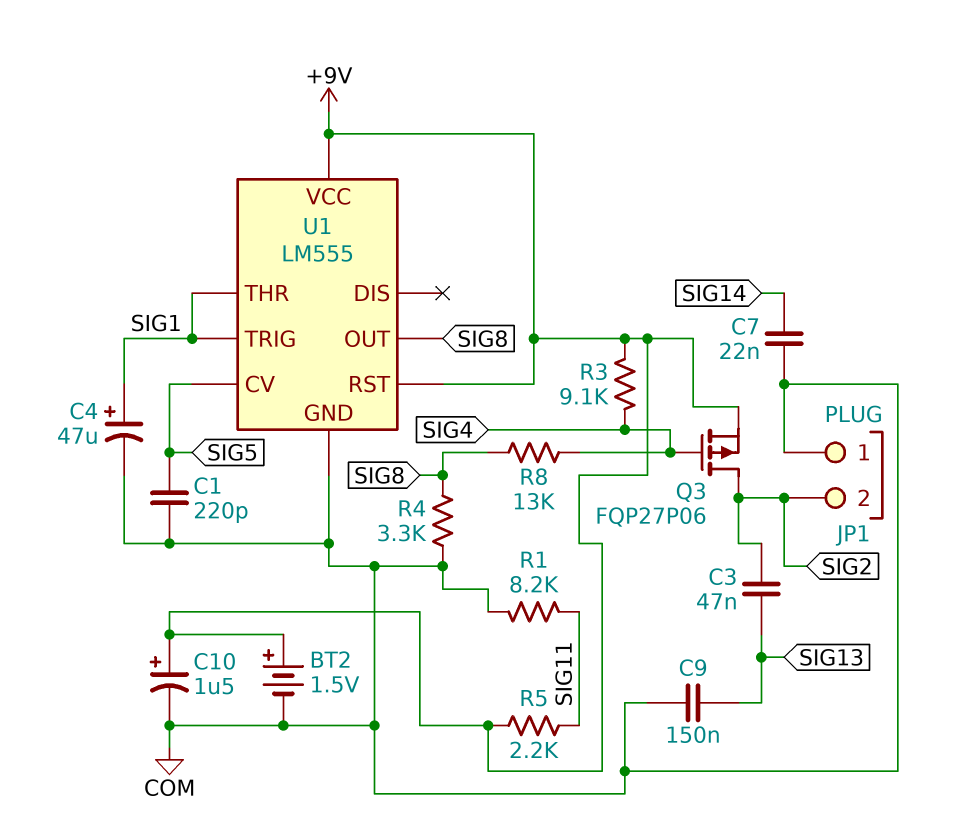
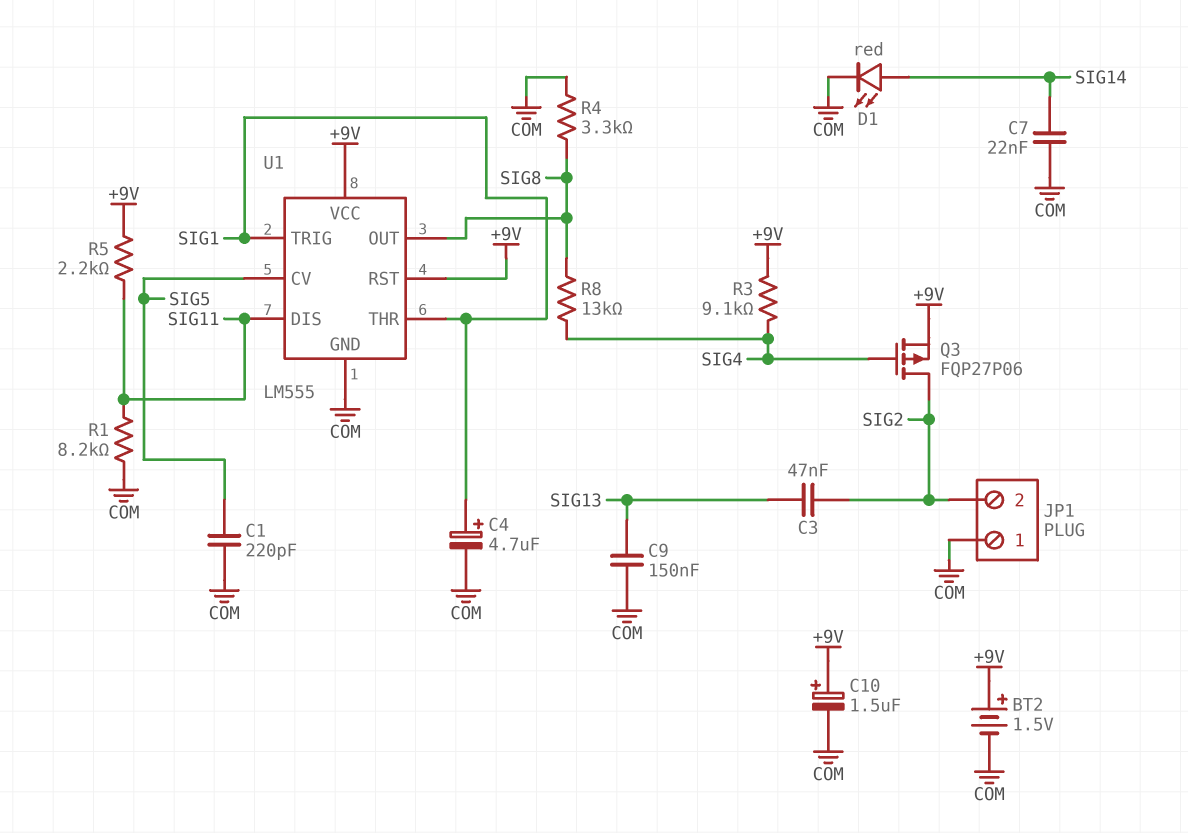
C4: 47uF (plus SIG1, minus COM) -> 4.7uF (plus SIG1, minus COM)
D1: none -> LED red (A SIG14, K COM)
U1 pin DIS: none -> SIG11

